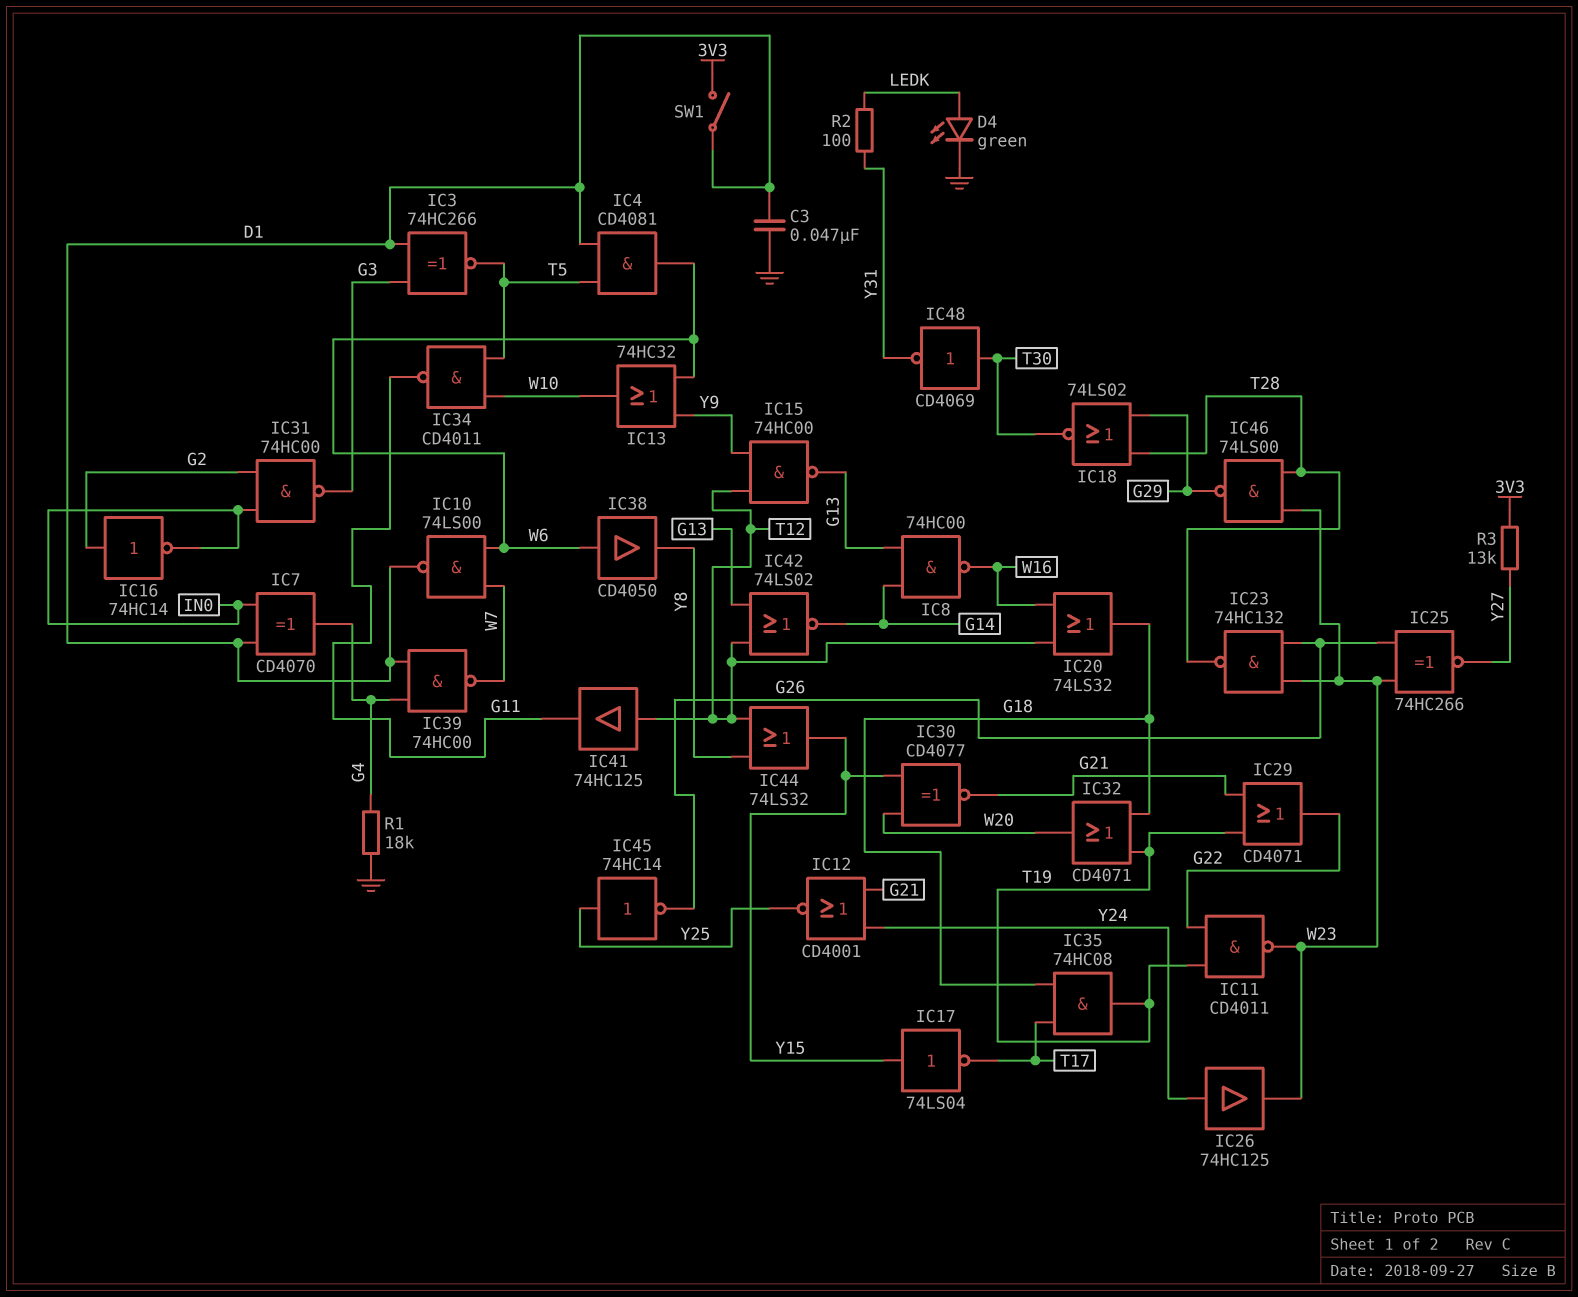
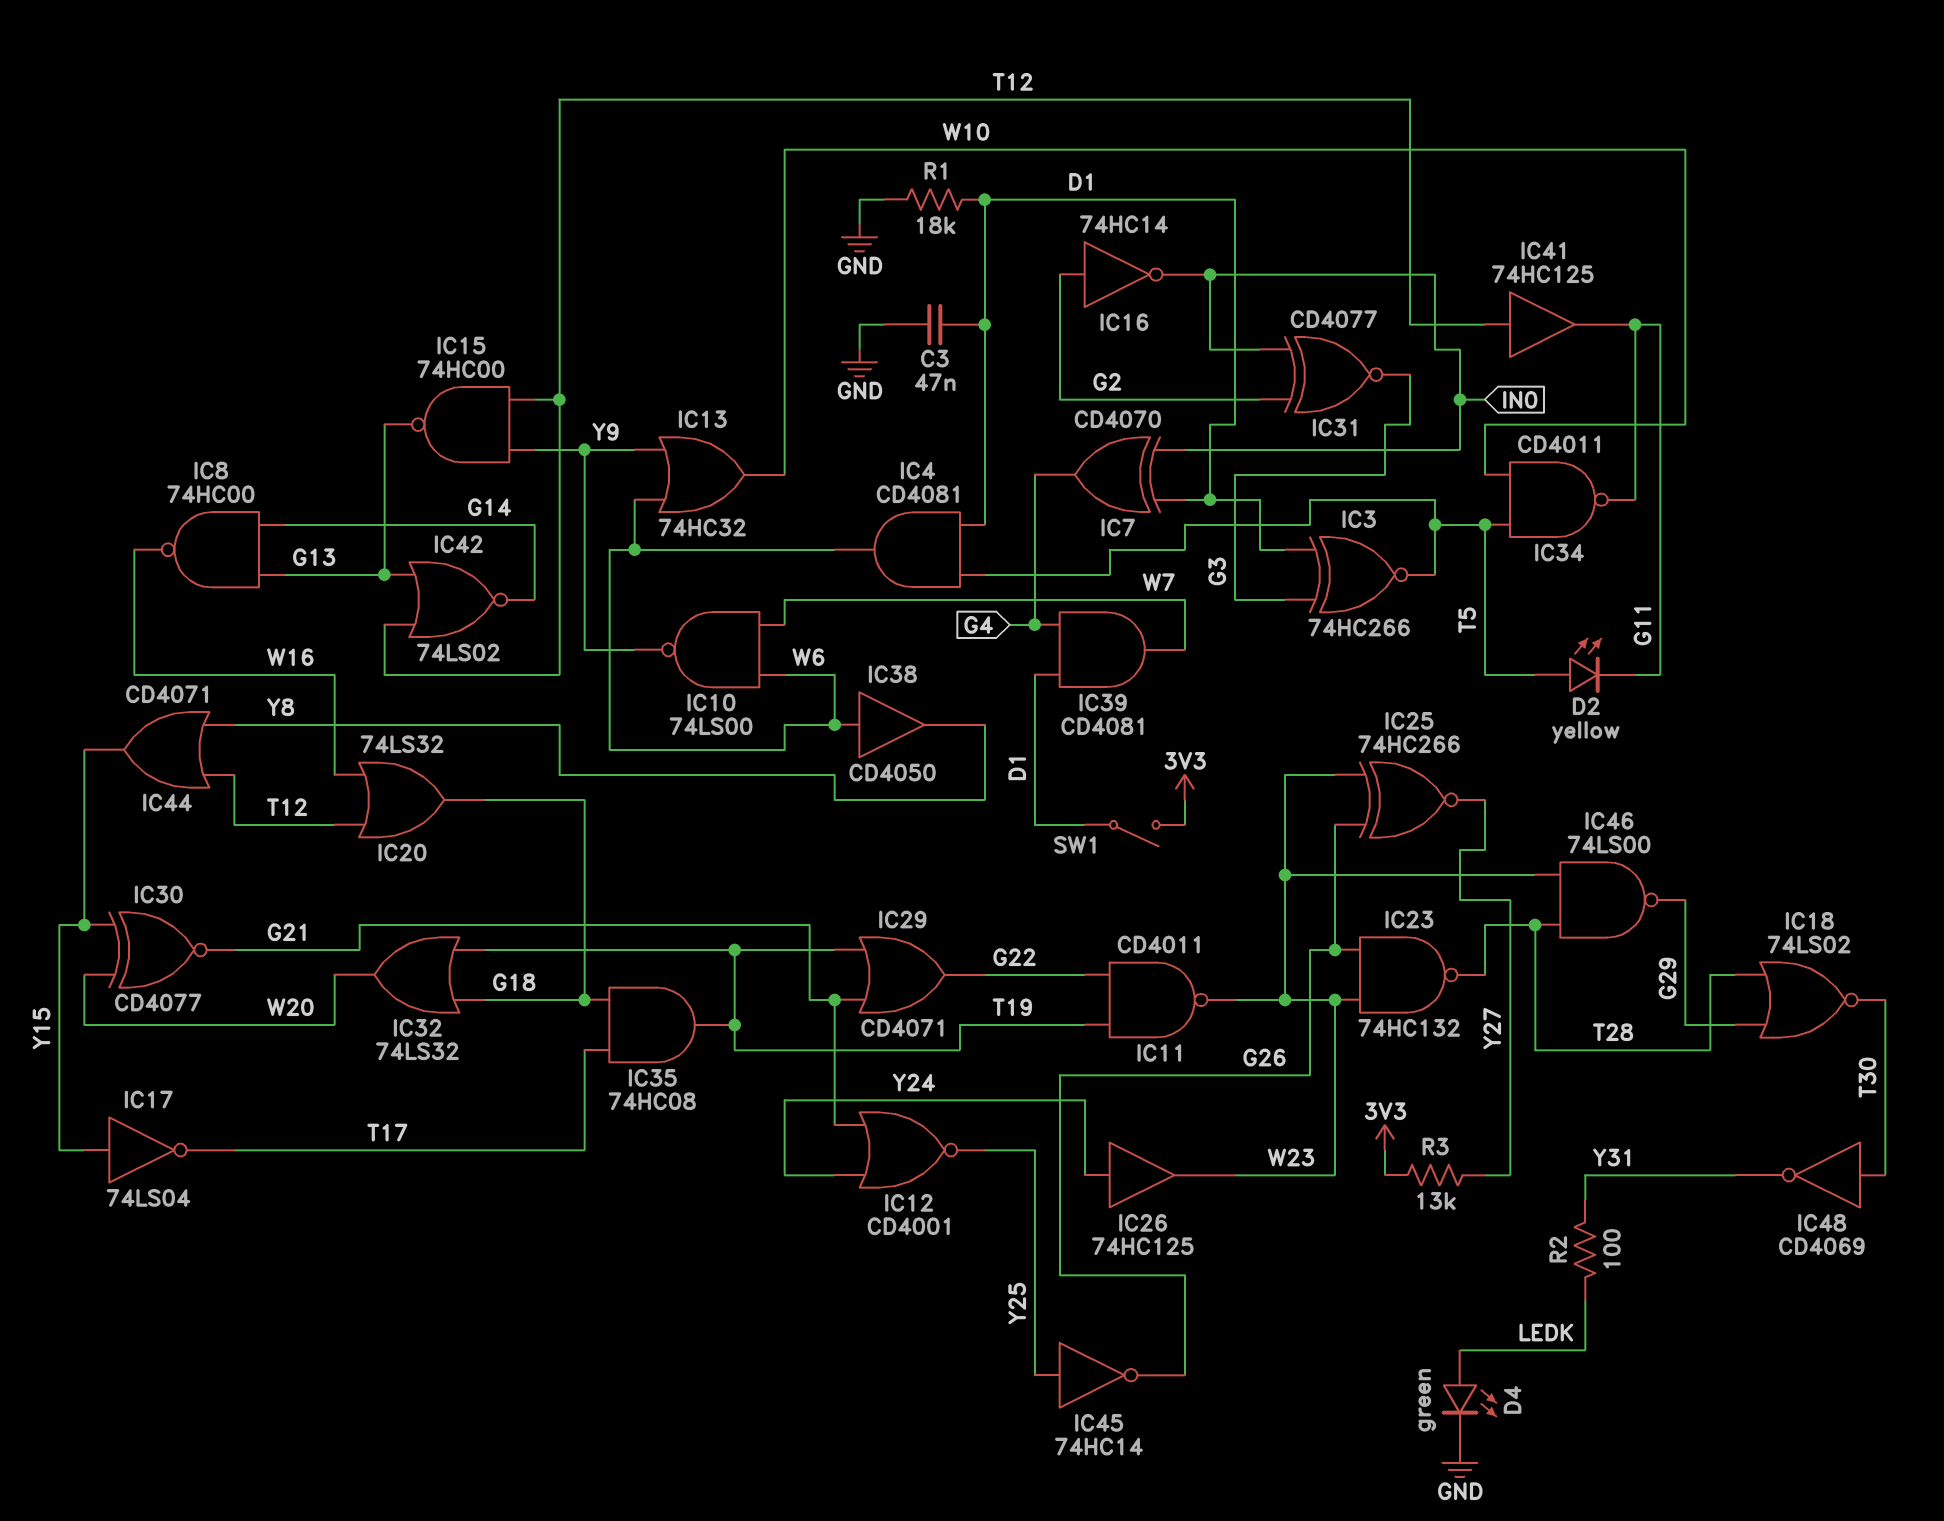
D2: none -> LED yellow (A T5, K G11)
IC10: NAND 74LS00 (in W6, in W7, out D1) -> NAND 74LS00 (in W6, in W7, out Y9)
IC31: NAND 74HC00 (in G2, in IN0, out G3) -> XNOR CD4077 (in G2, in IN0, out G3)
IC32: OR CD4071 (in G18, in T19, out W20) -> OR 74LS32 (in G18, in T19, out W20)
IC39: NAND 74HC00 (in D1, in G4, out W7) -> AND CD4081 (in D1, in G4, out W7)
IC44: OR 74LS32 (in T12, in Y8, out Y15) -> OR CD4071 (in T12, in Y8, out Y15)
R1: 18k (G4, GND) -> 18k (D1, GND)

